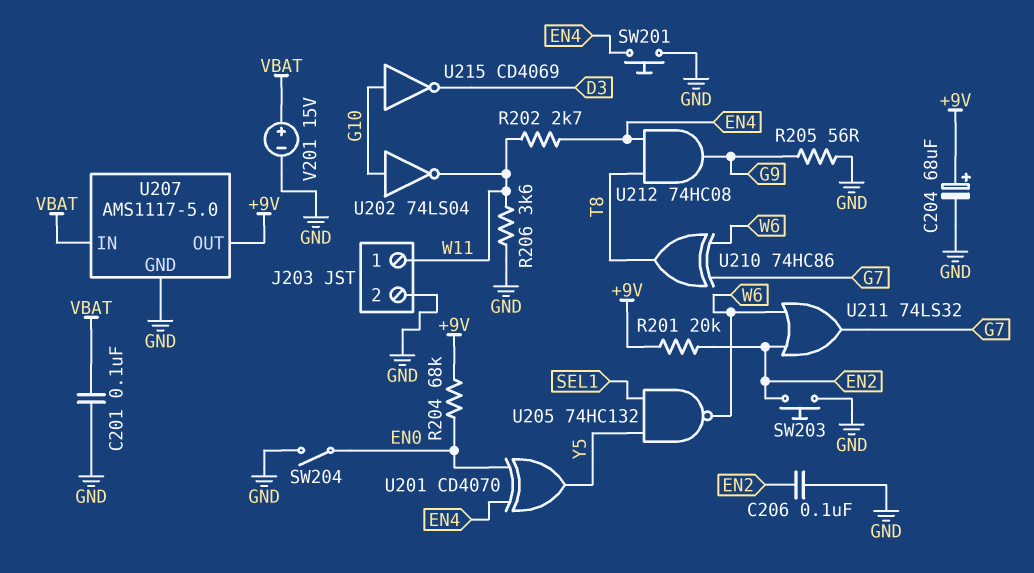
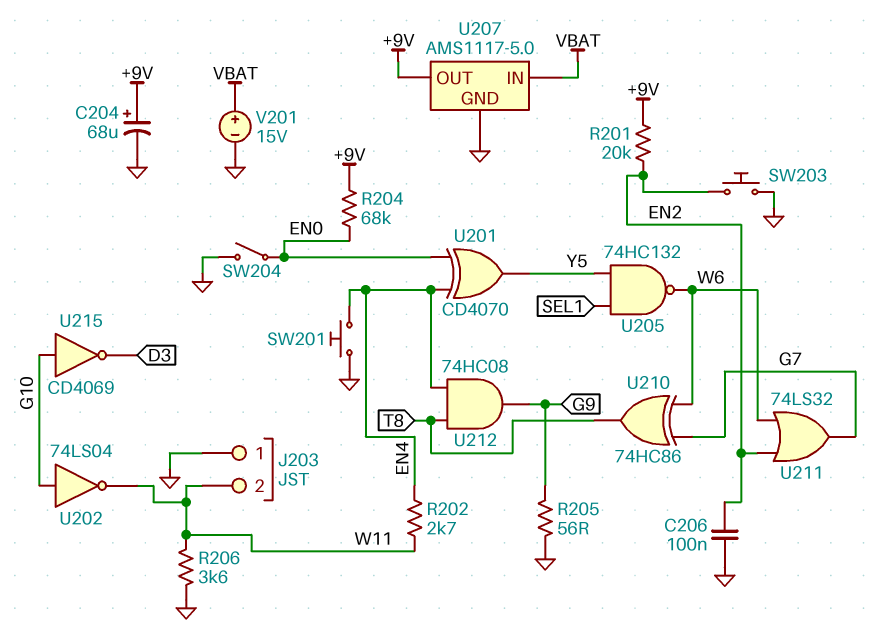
C201: 100nF (GND, VBAT) -> none
J203 pin 1: W11 -> GND
J203 pin 2: GND -> W11

